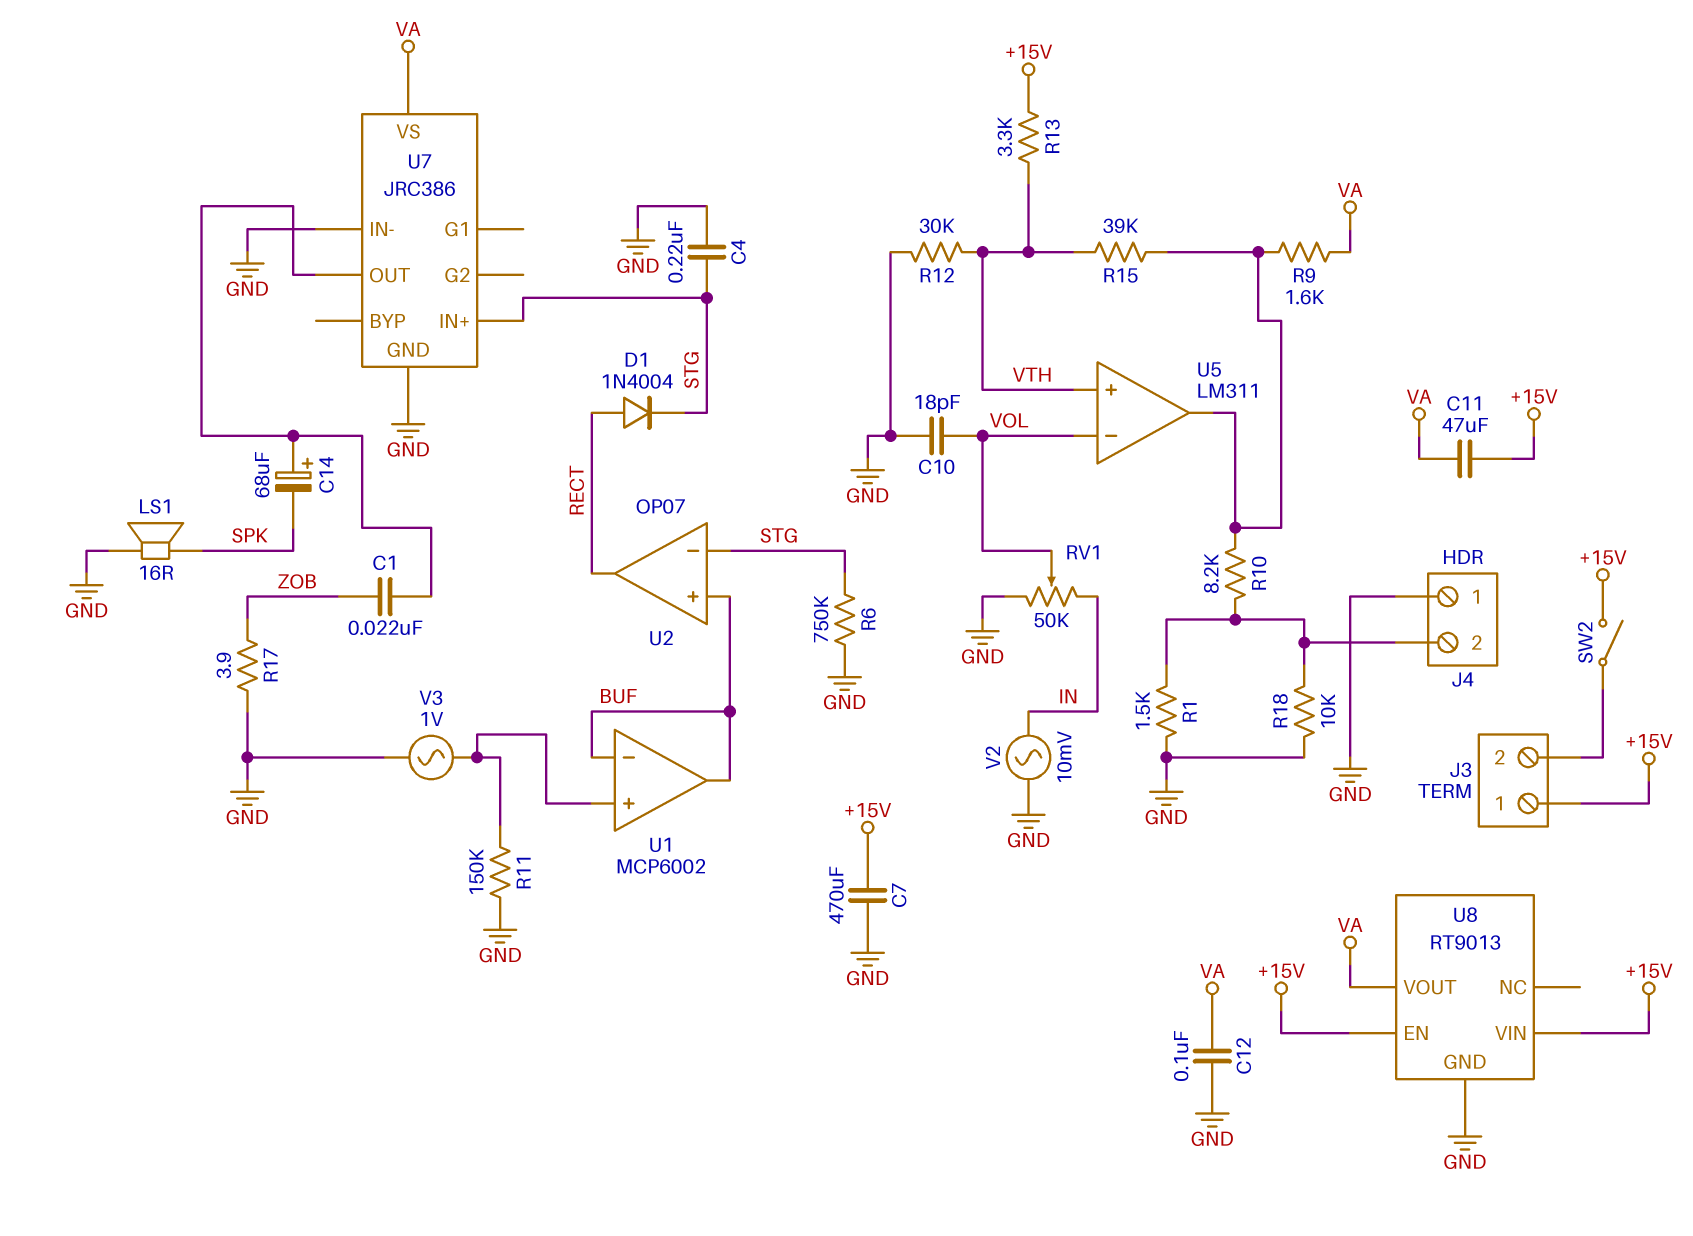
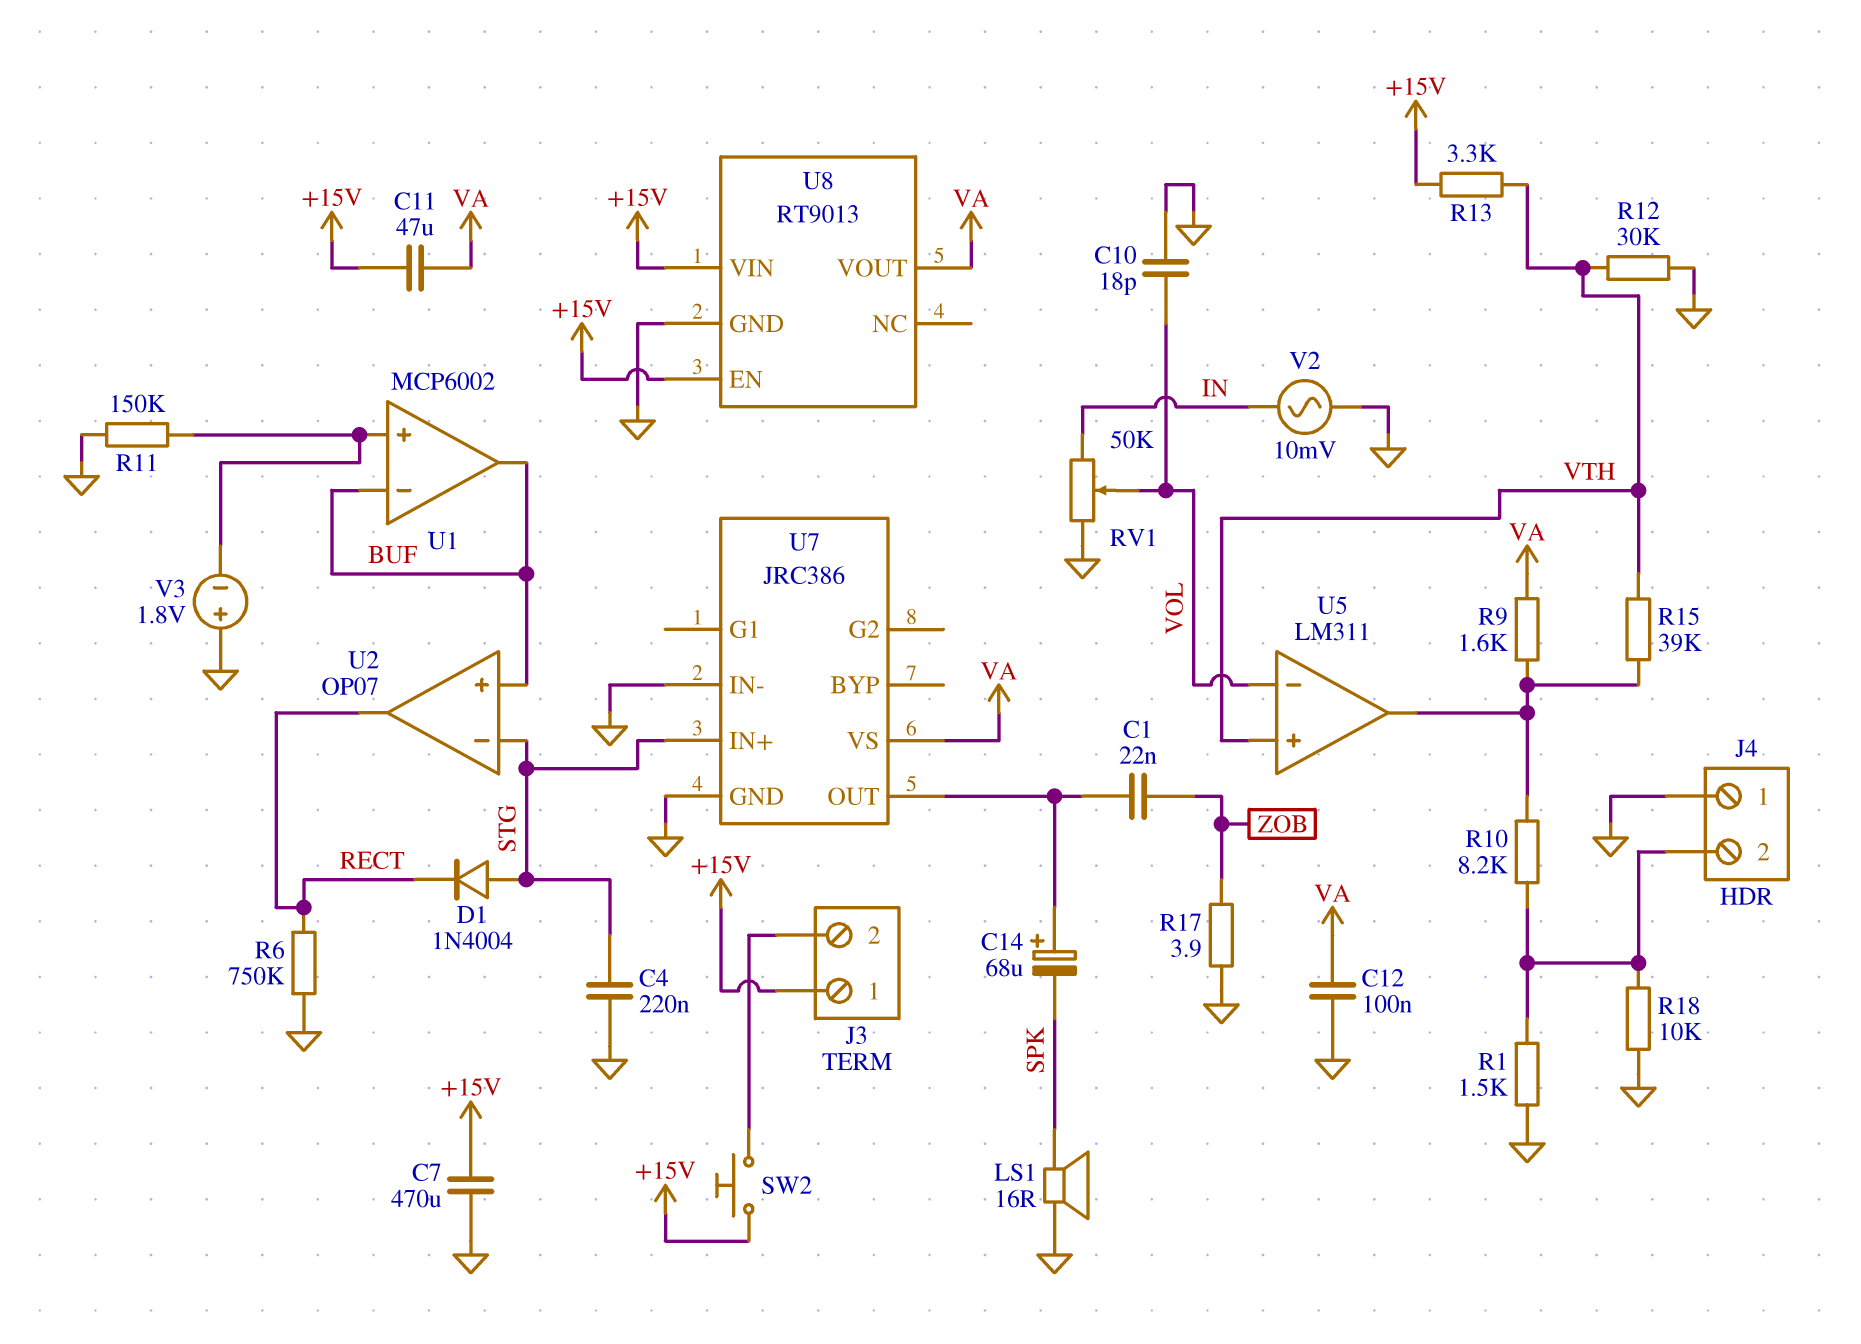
D1: diode 1N4004 (A RECT, K STG) -> diode 1N4004 (A STG, K RECT)
R6: 750k (GND, STG) -> 750k (GND, RECT)
SW2: switch (+15V, J3/2) -> button (+15V, J3/2)
V3: AC 1V (GND, U1/in+) -> 1.8V (plus GND, minus U1/in+)

